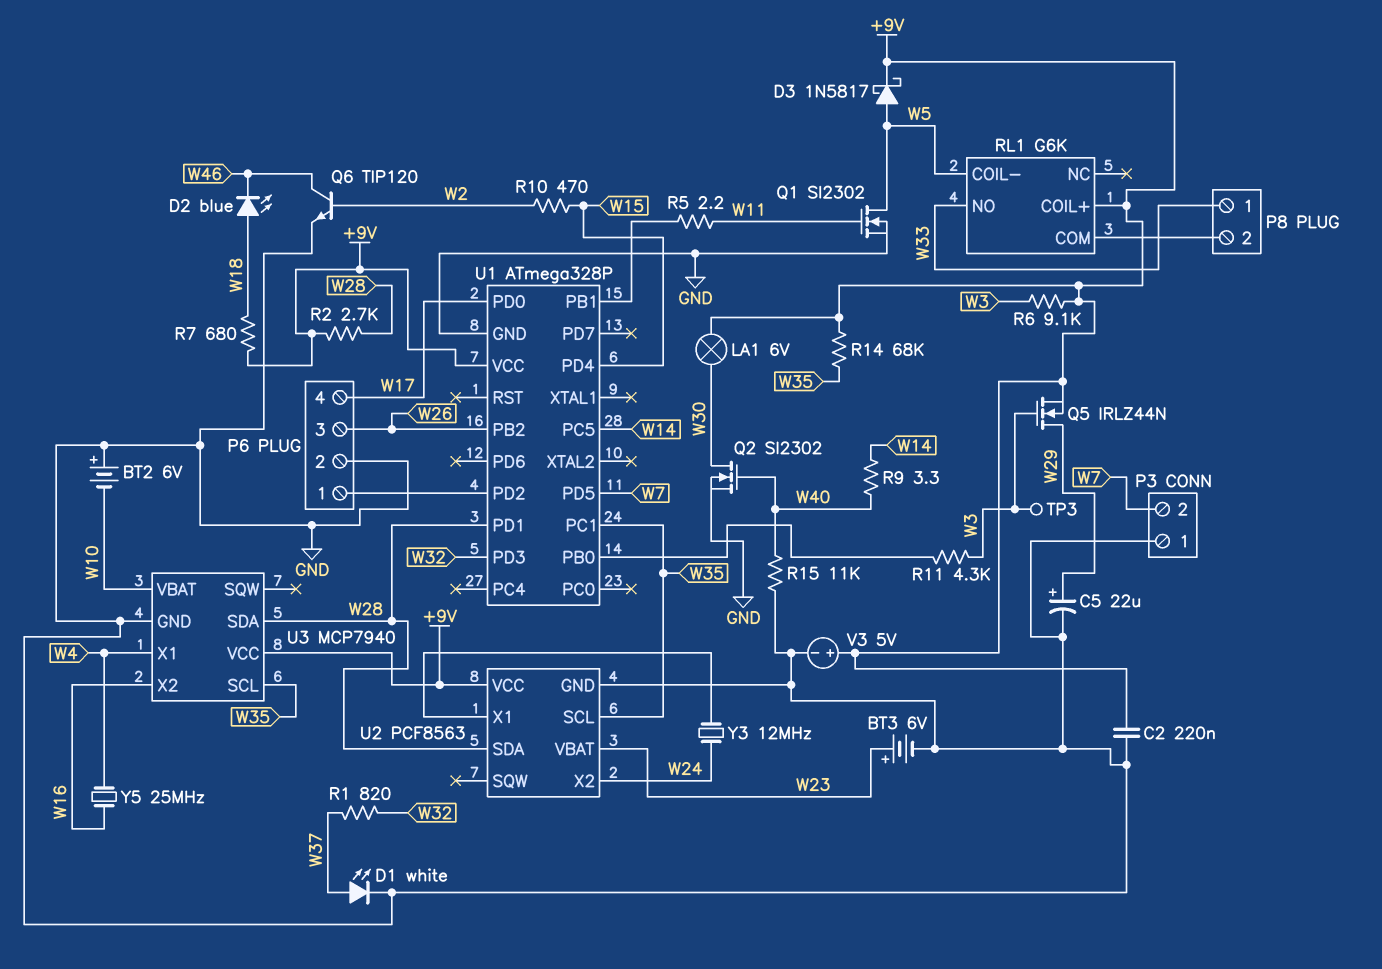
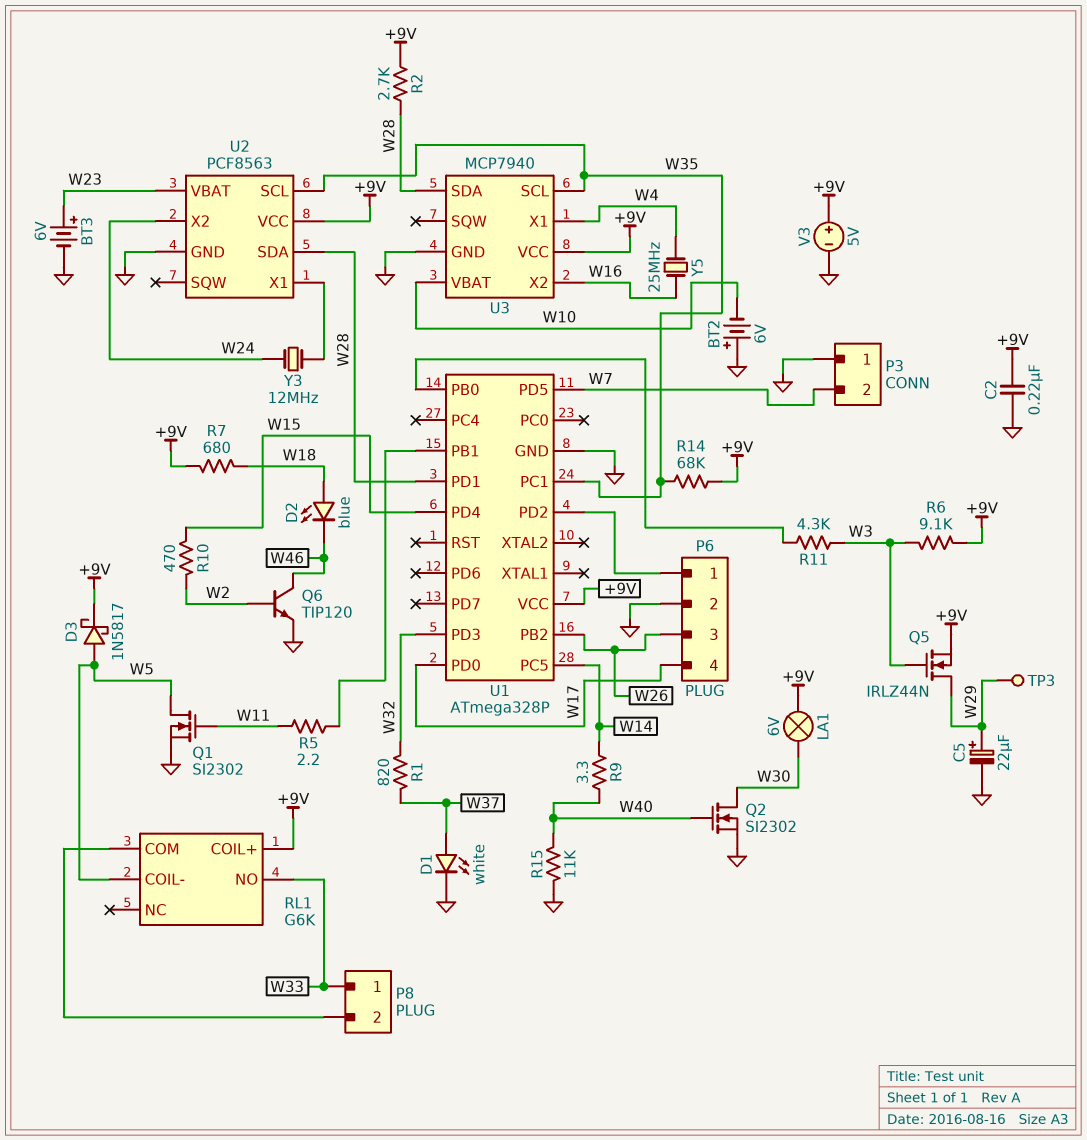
TP3: test point (W3) -> test point (W29)

